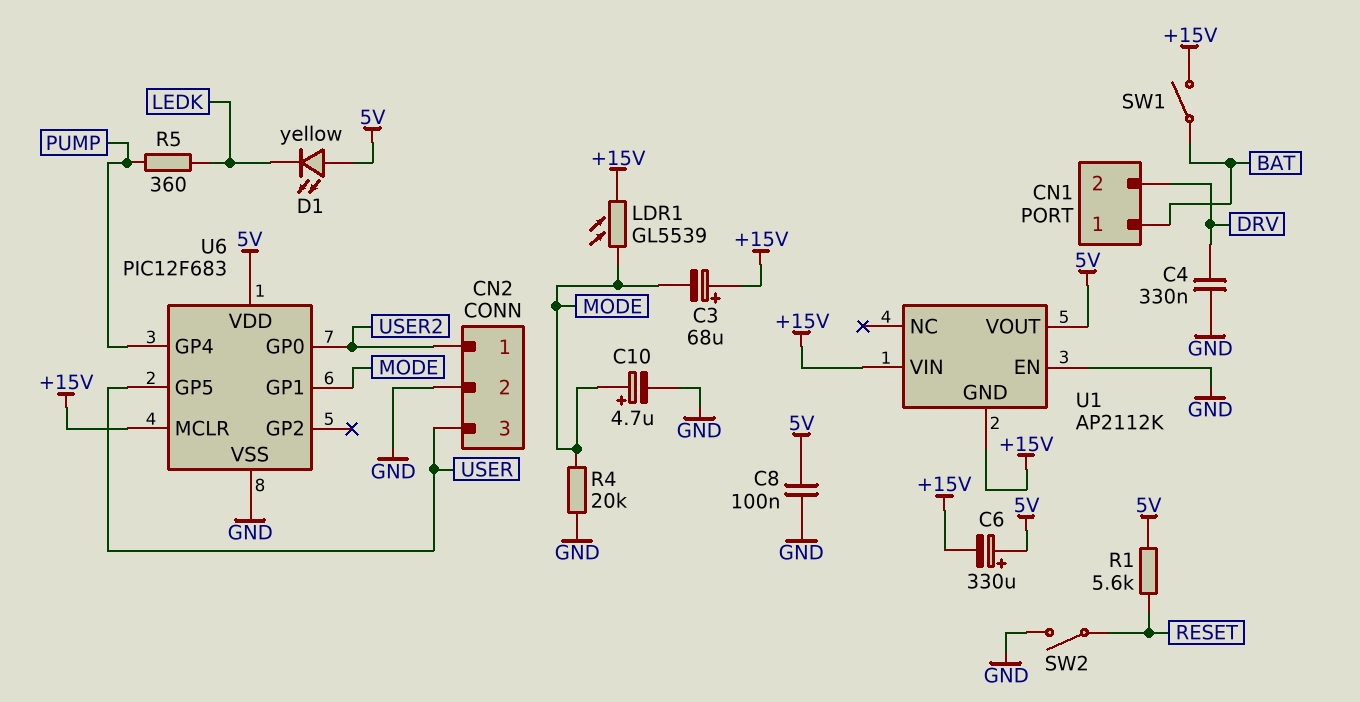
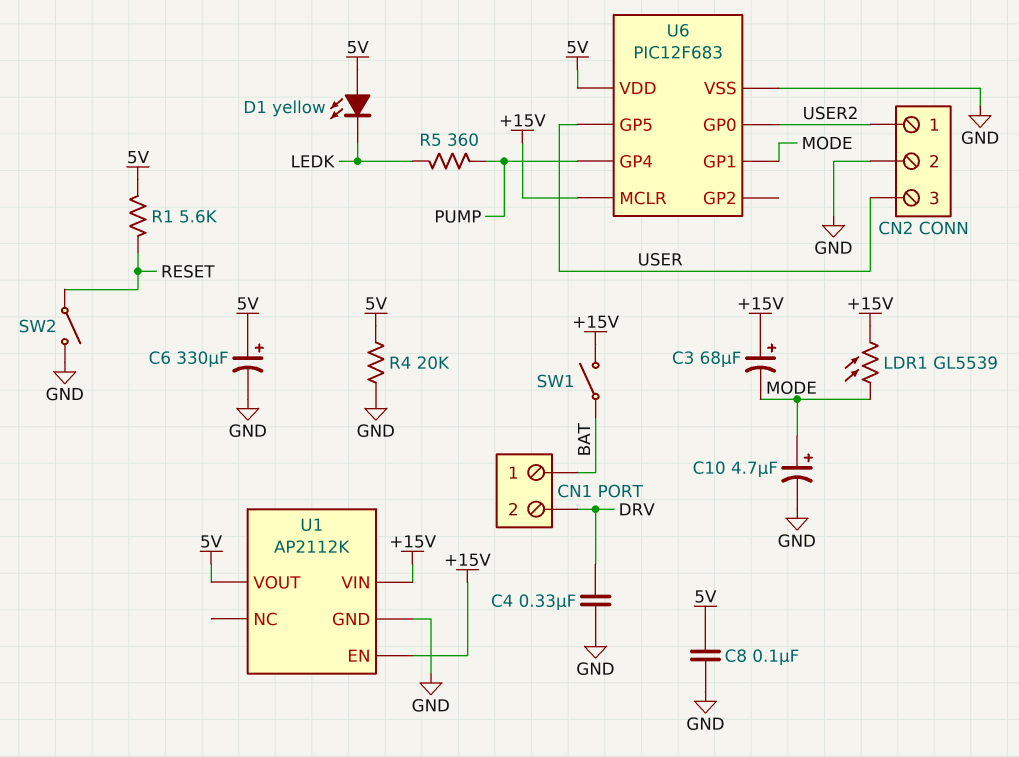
C6: 330uF (plus 5V, minus +15V) -> 330uF (plus 5V, minus GND)
R4: 20k (GND, MODE) -> 20k (5V, GND)
U1 pin EN: GND -> +15V
U1 pin GND: +15V -> GND

